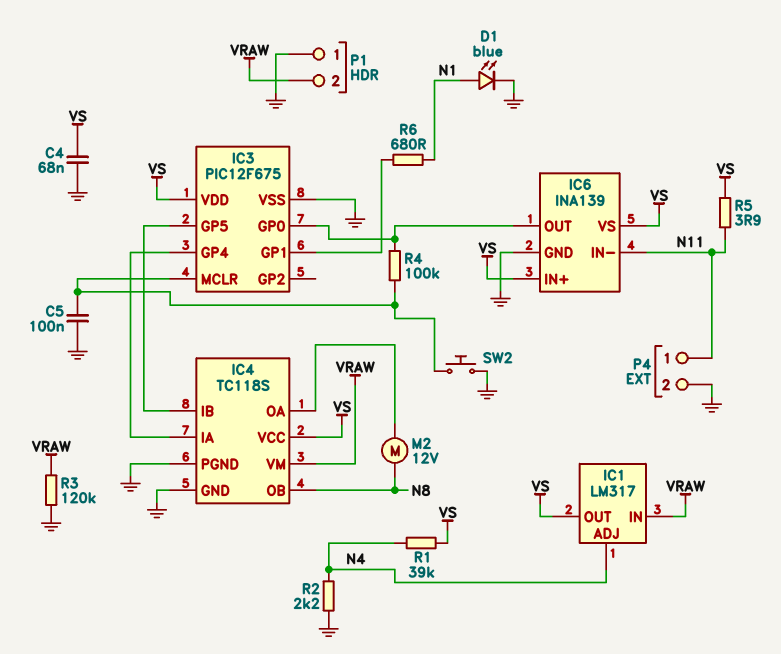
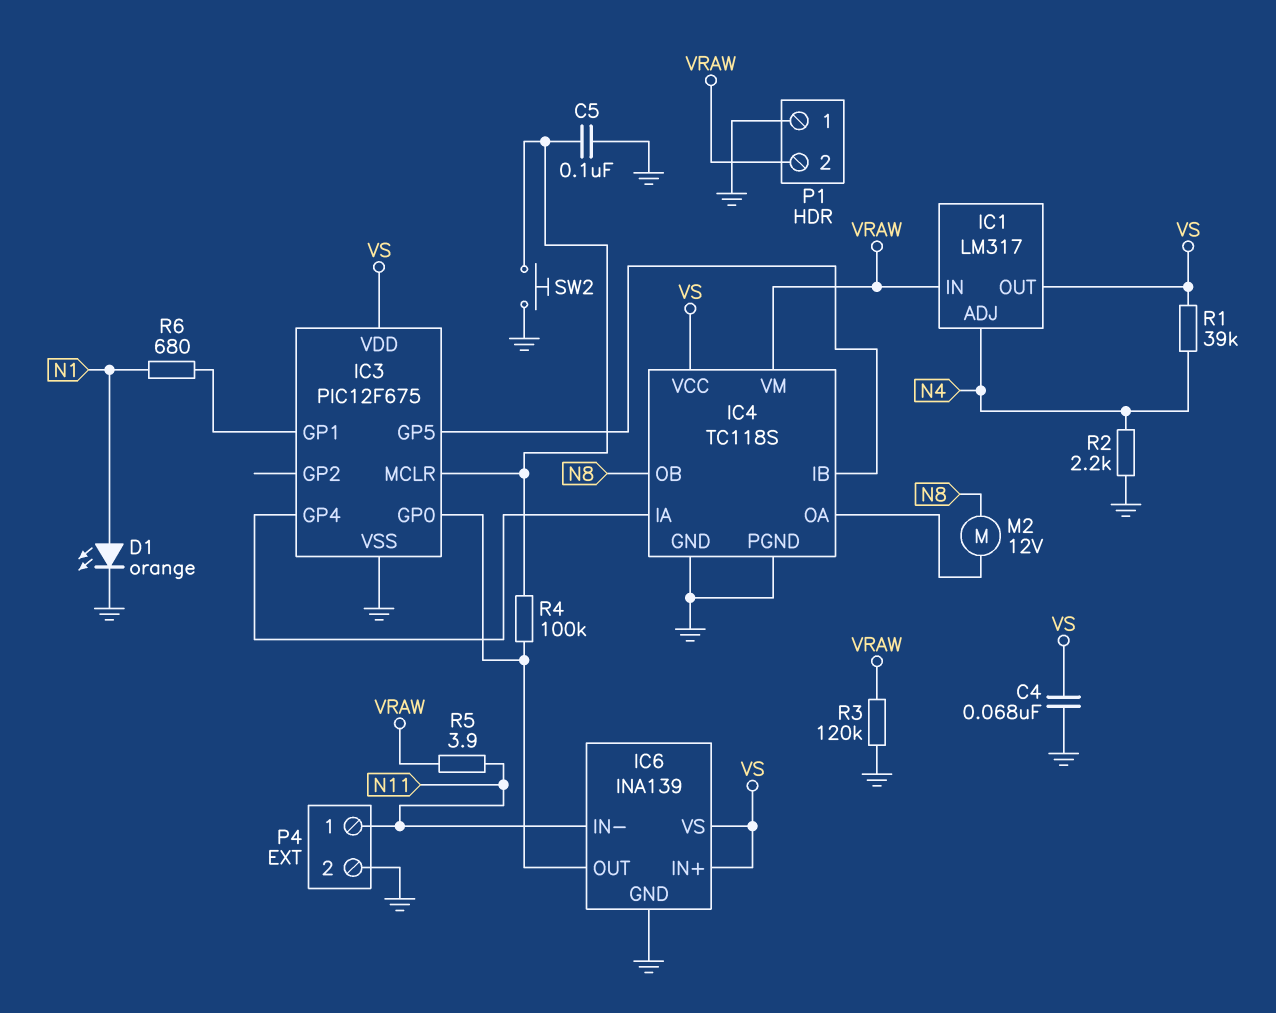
D1: LED blue (A N1, K GND) -> LED orange (A N1, K GND)
R5: 3.9 (N11, VS) -> 3.9 (N11, VRAW)

